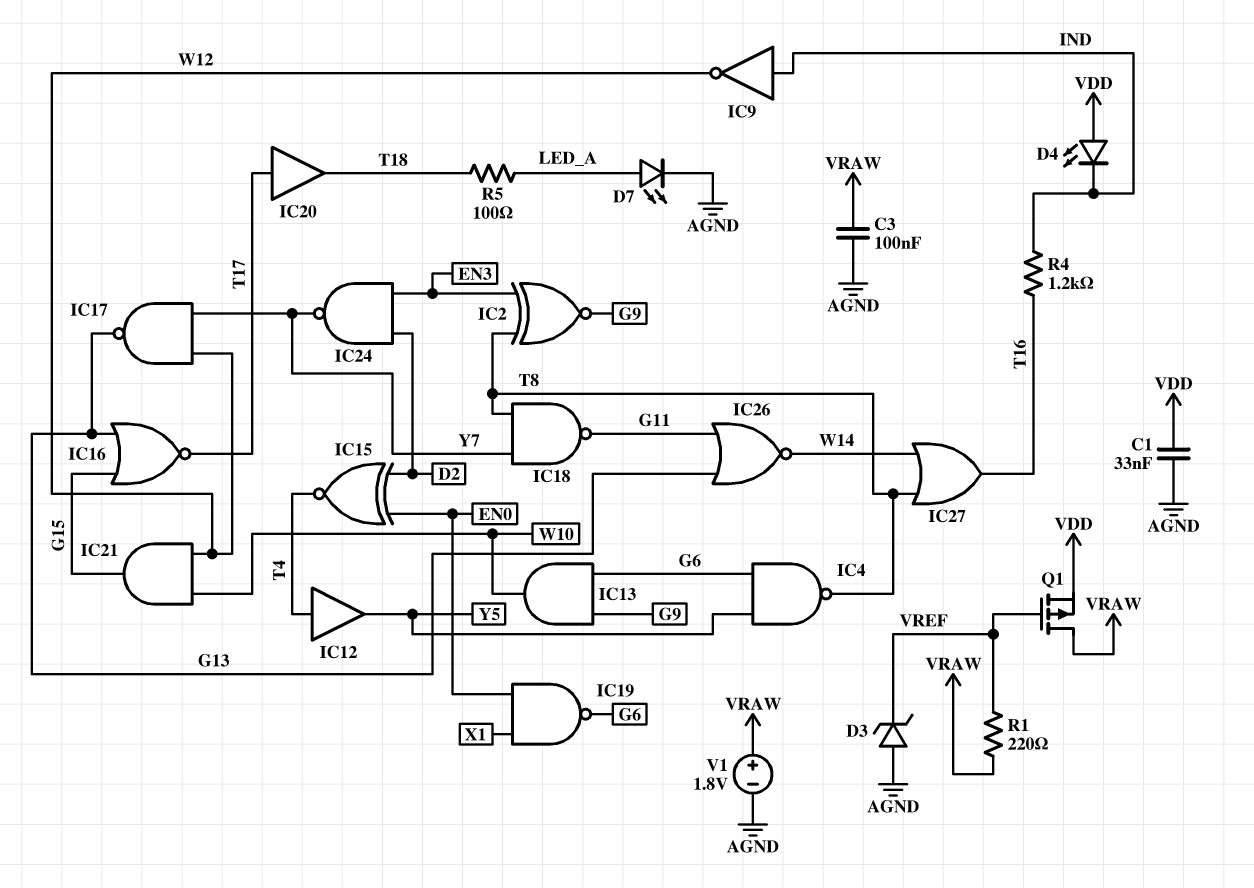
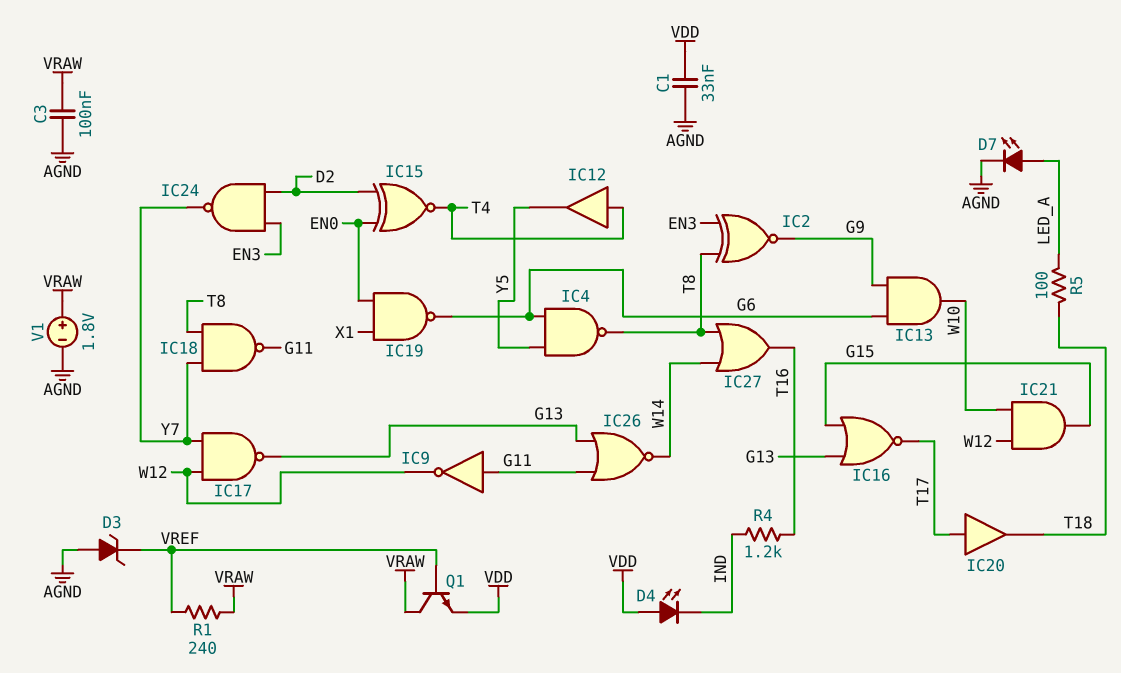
IC9: NOT (in IND, out W12) -> NOT (in G11, out W12)
Q1: PMOS (G VREF, D VRAW, S VDD) -> NPN (B VREF, C VRAW, E VDD)
R1: 220 (VRAW, VREF) -> 240 (VRAW, VREF)

